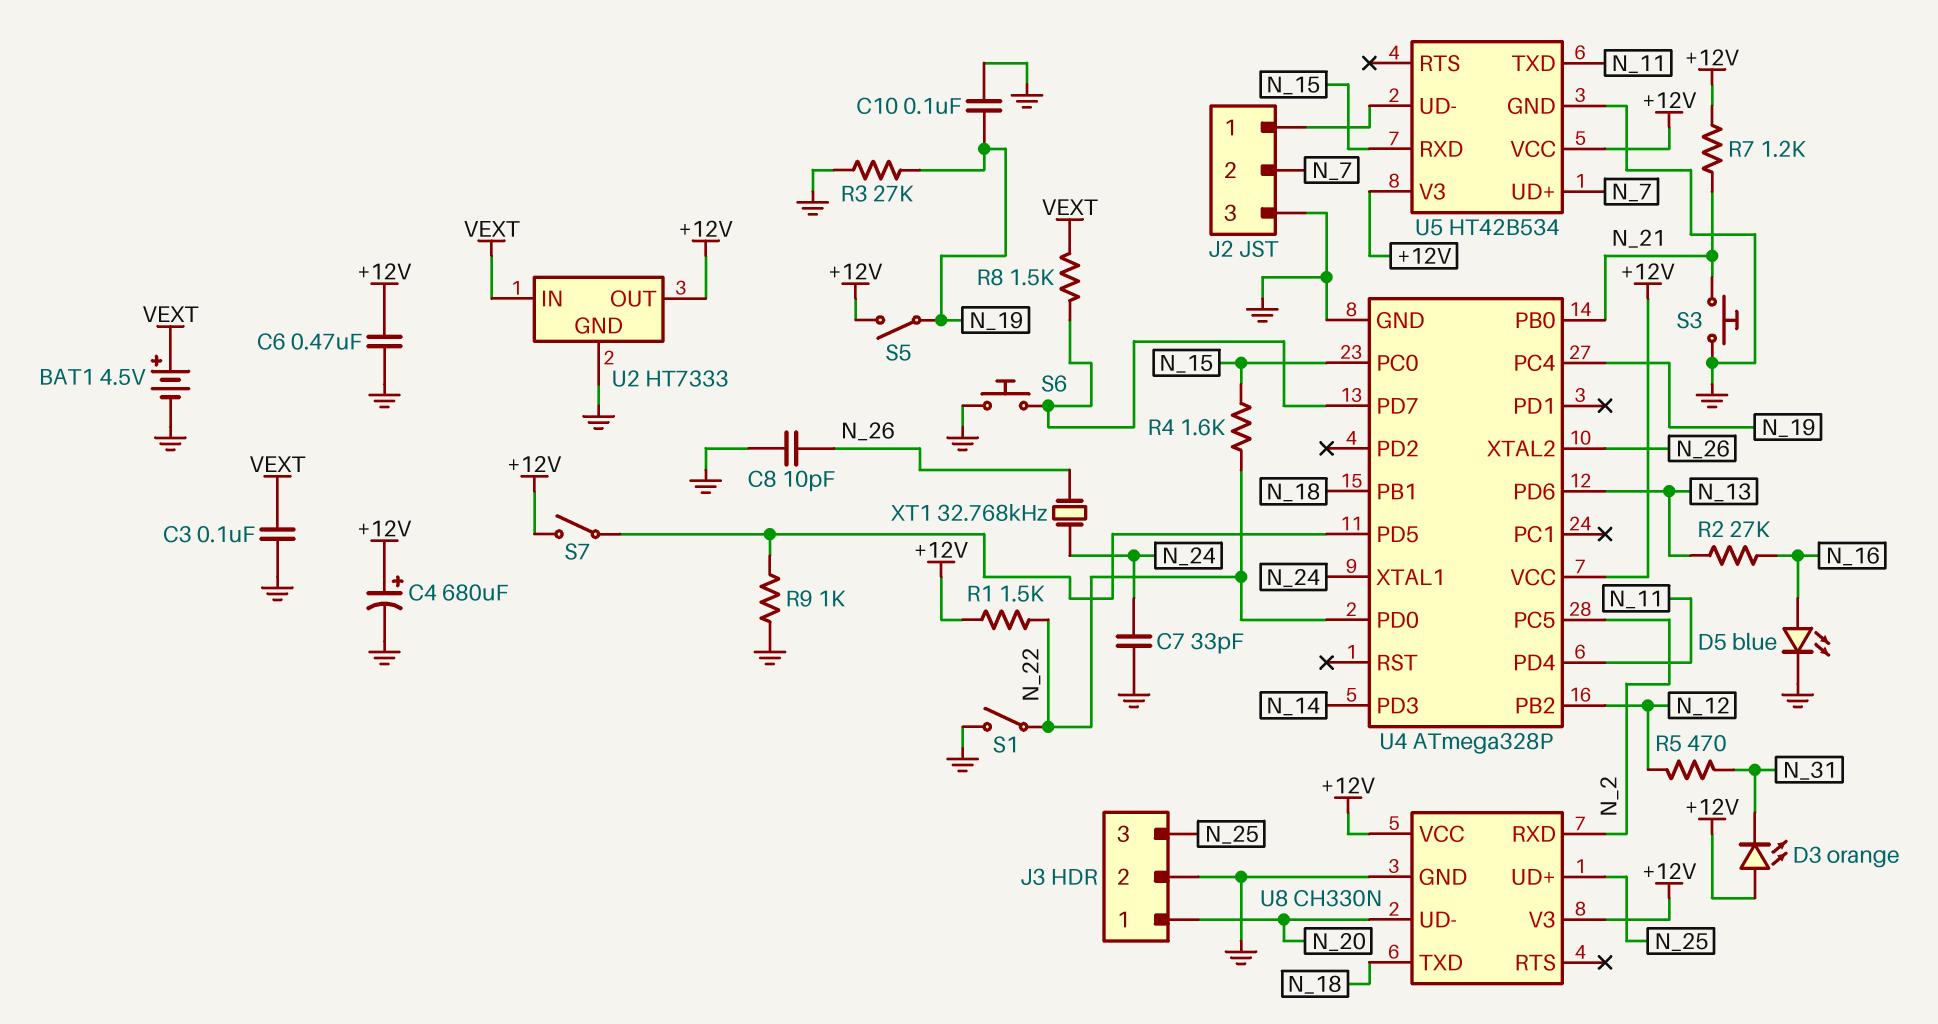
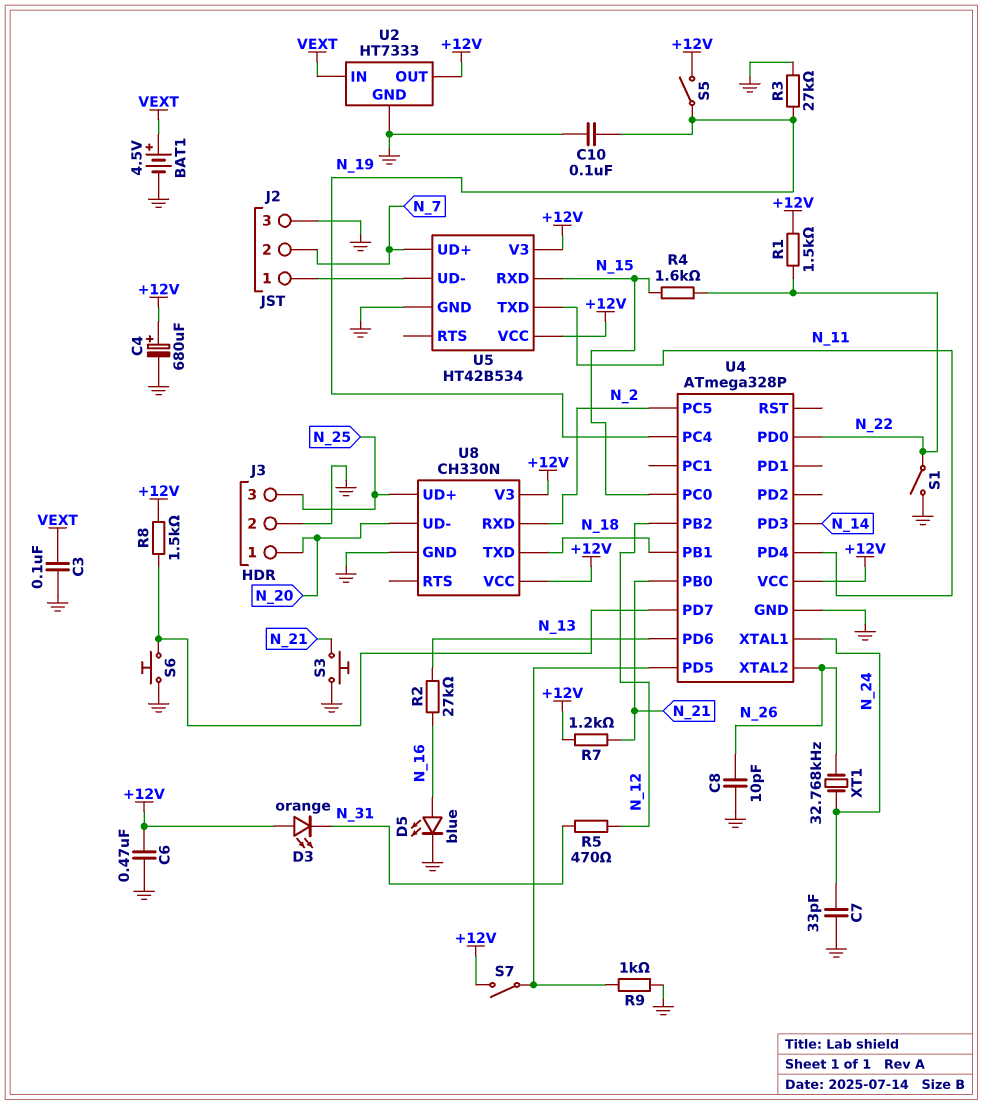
R8: 1.5k (U4/PD7, VEXT) -> 1.5k (+12V, U4/PD7)

